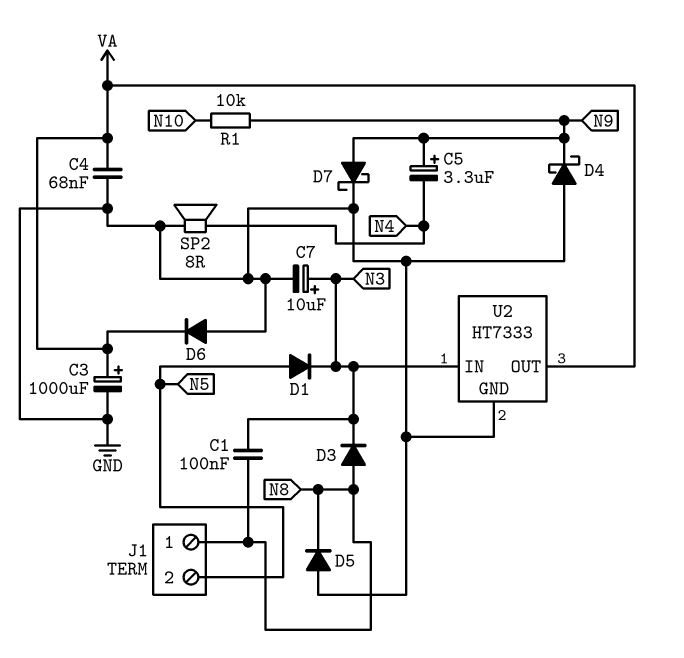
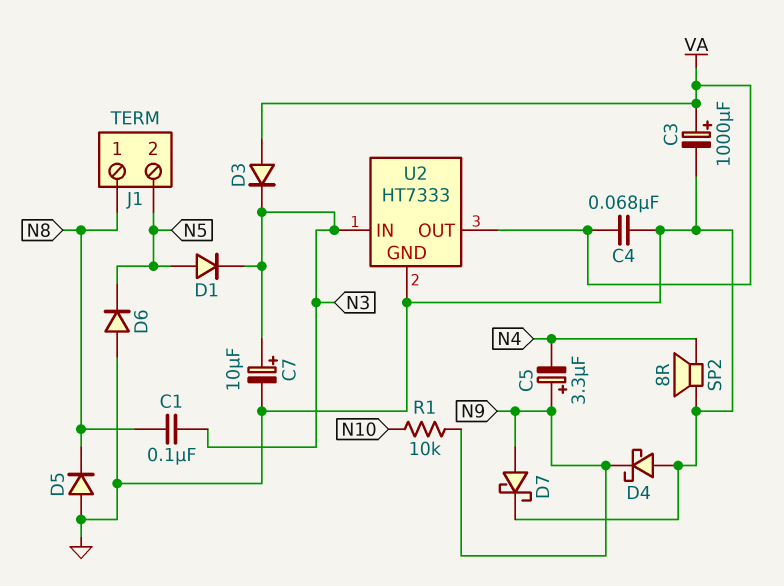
D3: diode (A N8, K N3) -> diode (A VA, K N3)
D6: diode (A GND, K VA) -> diode (A GND, K N5)

